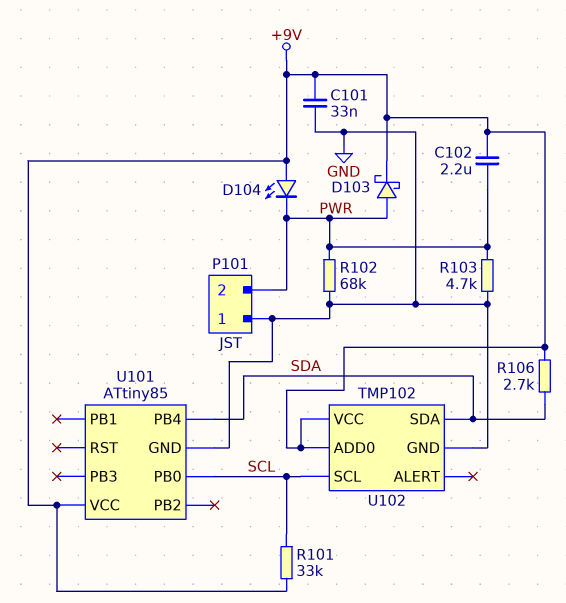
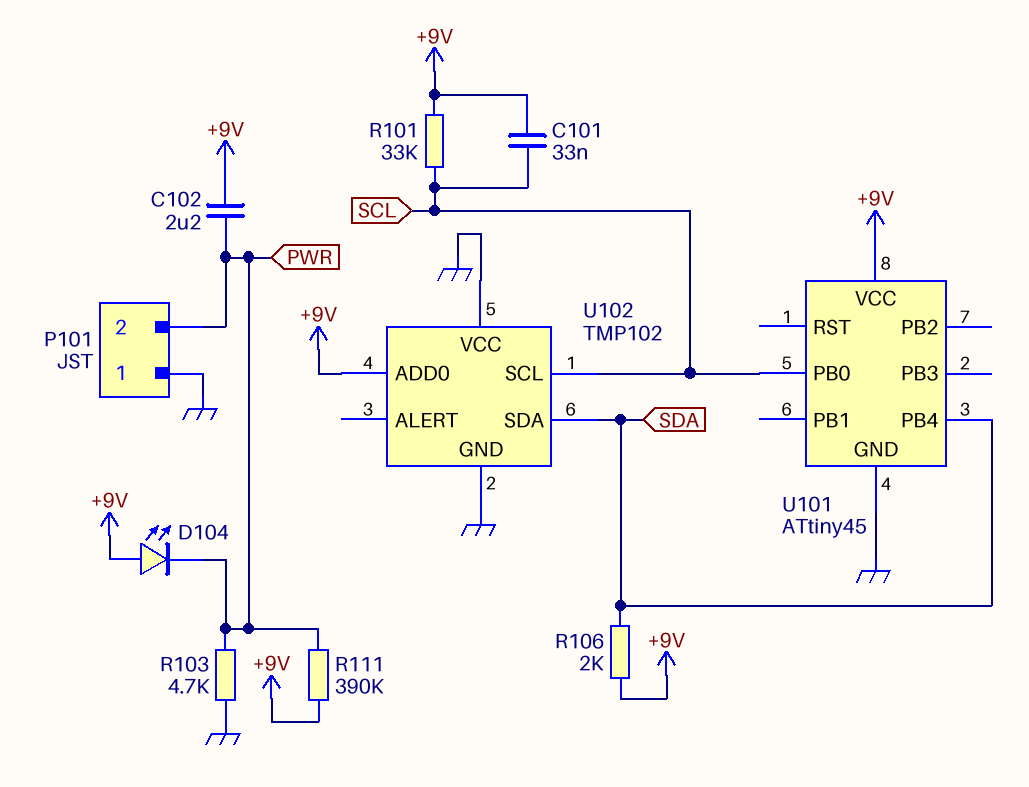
C101: 33nF (+9V, GND) -> 33nF (+9V, SCL)
D103: schottky (A PWR, K +9V) -> none
R102: 68k (GND, PWR) -> none
R106: 2.7k (+9V, SDA) -> 2k (+9V, SDA)
R111: none -> 390k (+9V, PWR)
U101: ATtiny85 -> ATtiny45
U102 pin VCC: +9V -> GND

